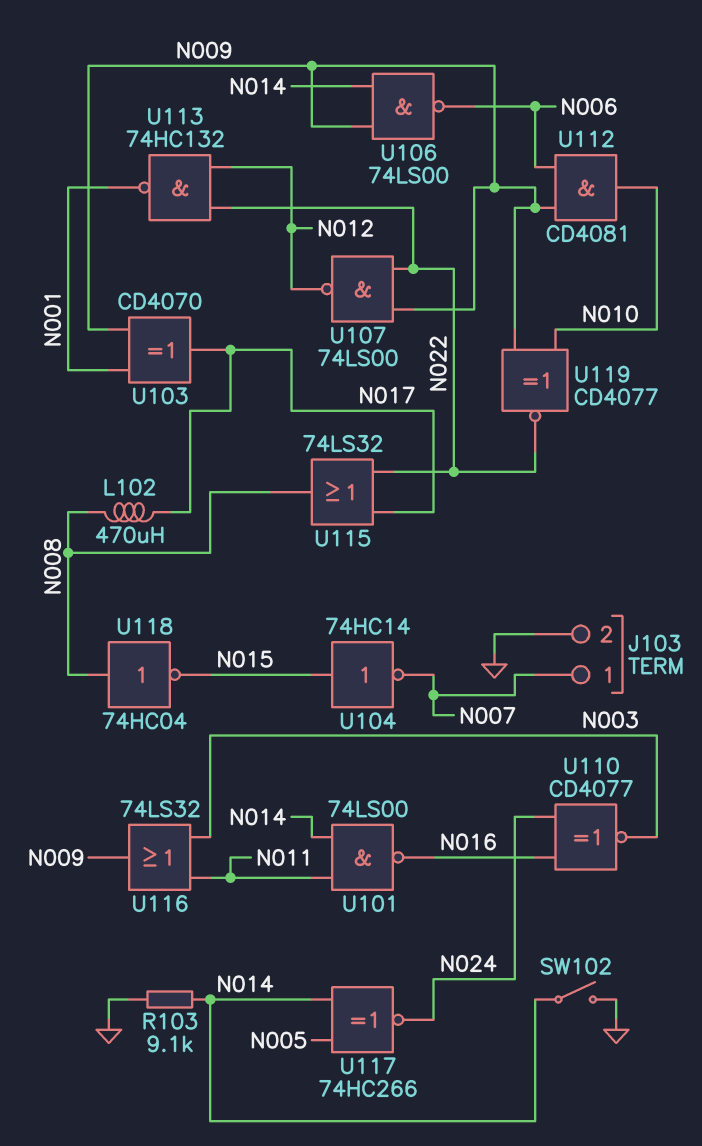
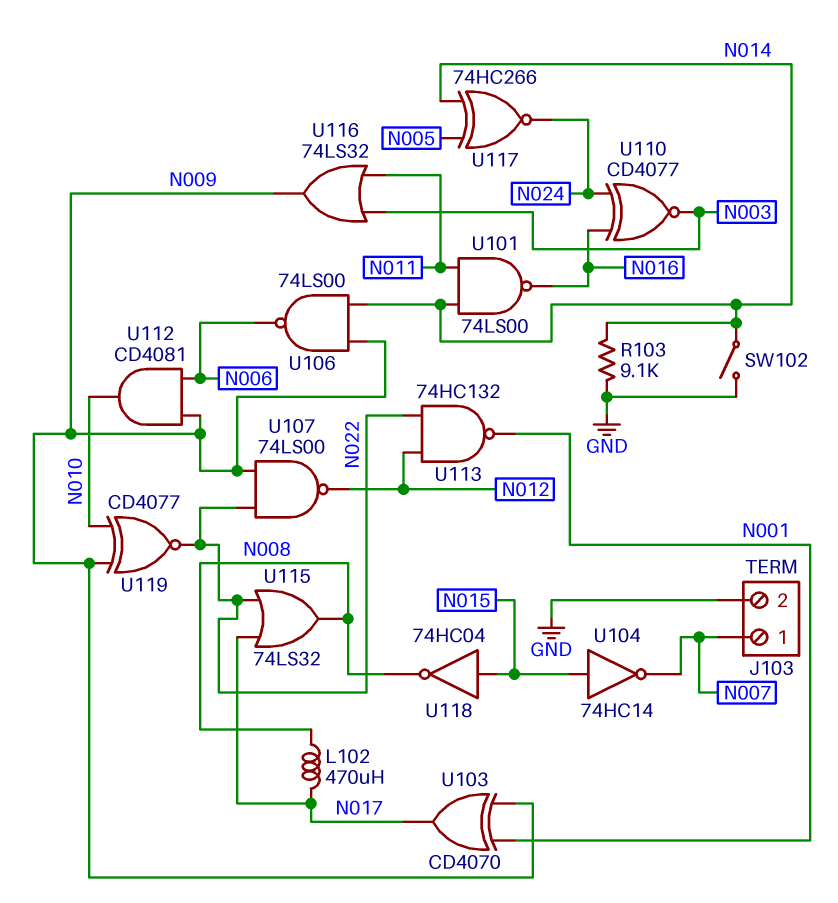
U118: NOT 74HC04 (in N008, out N015) -> NOT 74HC04 (in N015, out N008)

